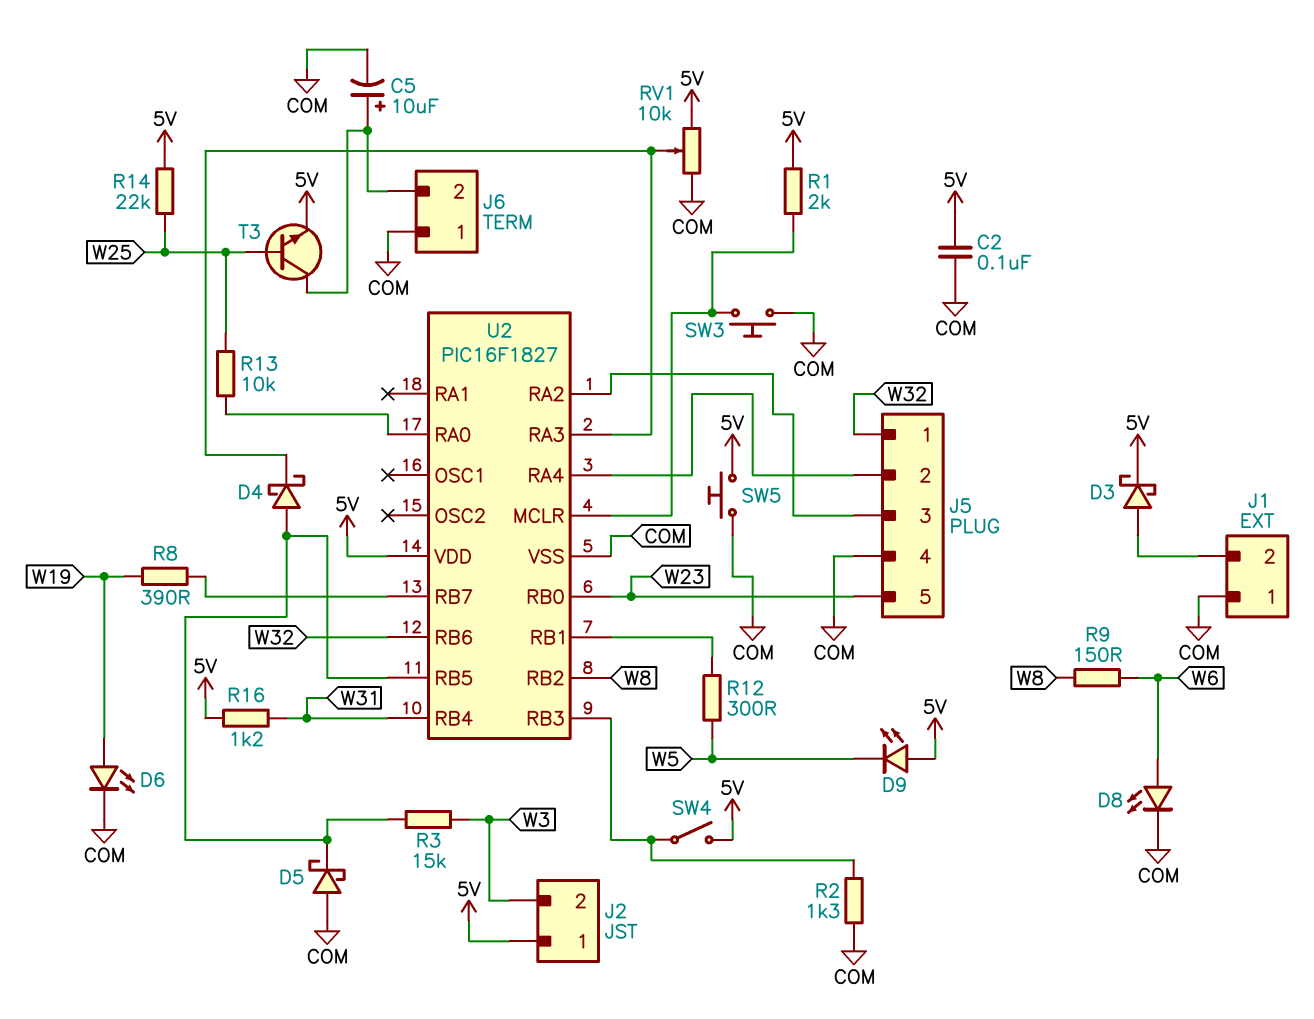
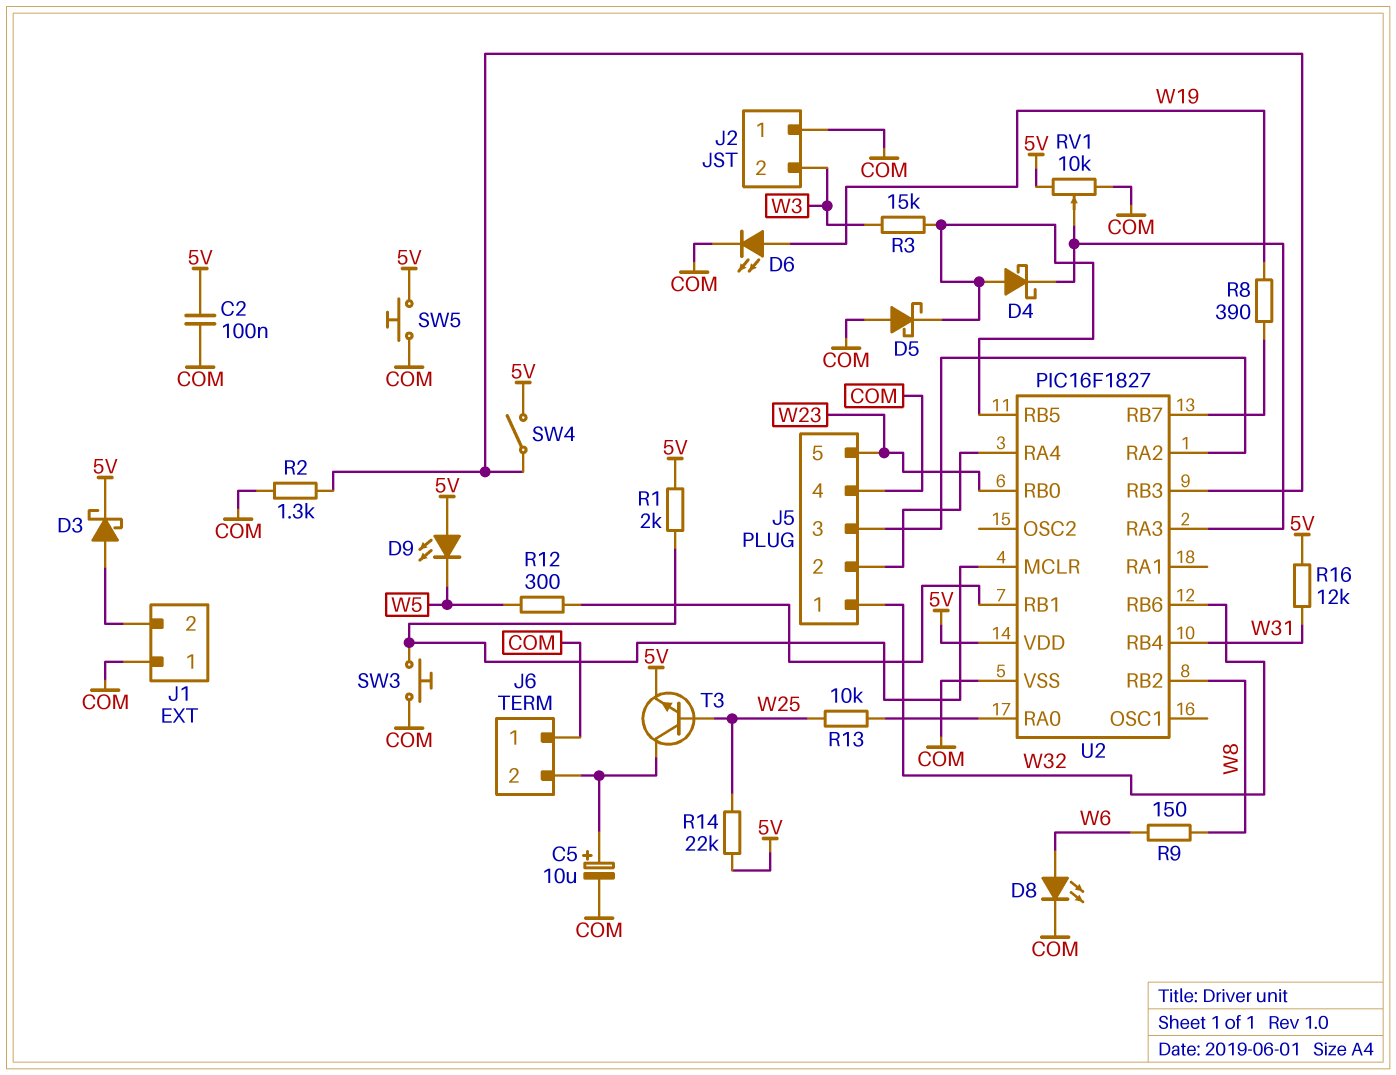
J2 pin 1: 5V -> COM
R16: 1.2k (5V, W31) -> 12k (5V, W31)

